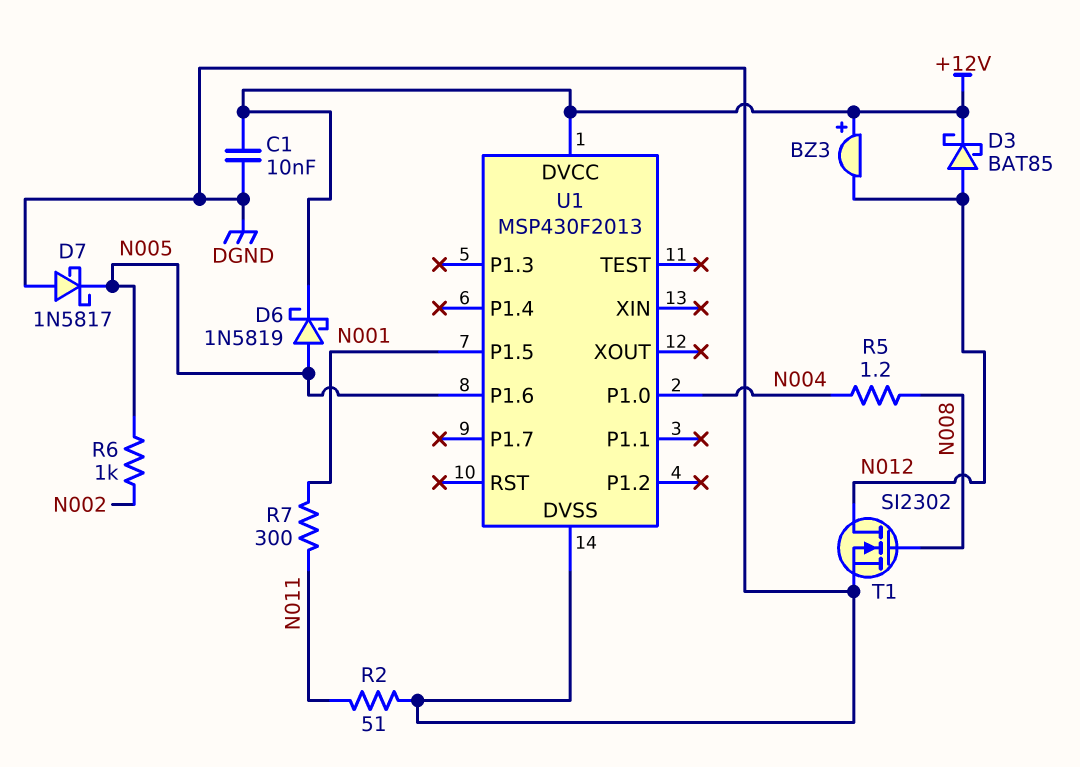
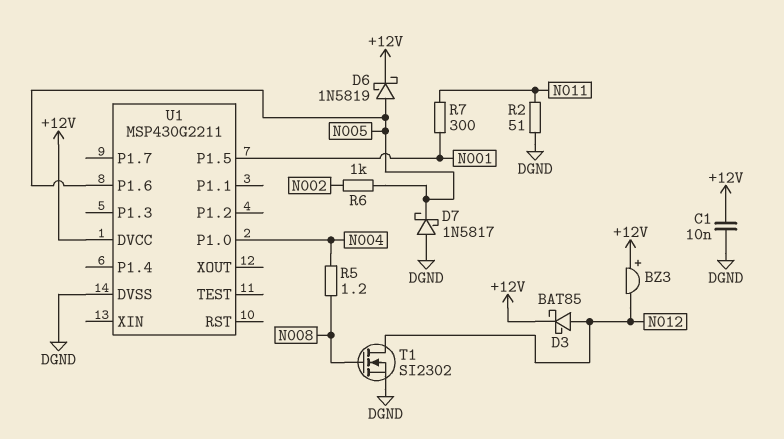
U1: MSP430F2013 -> MSP430G2211

